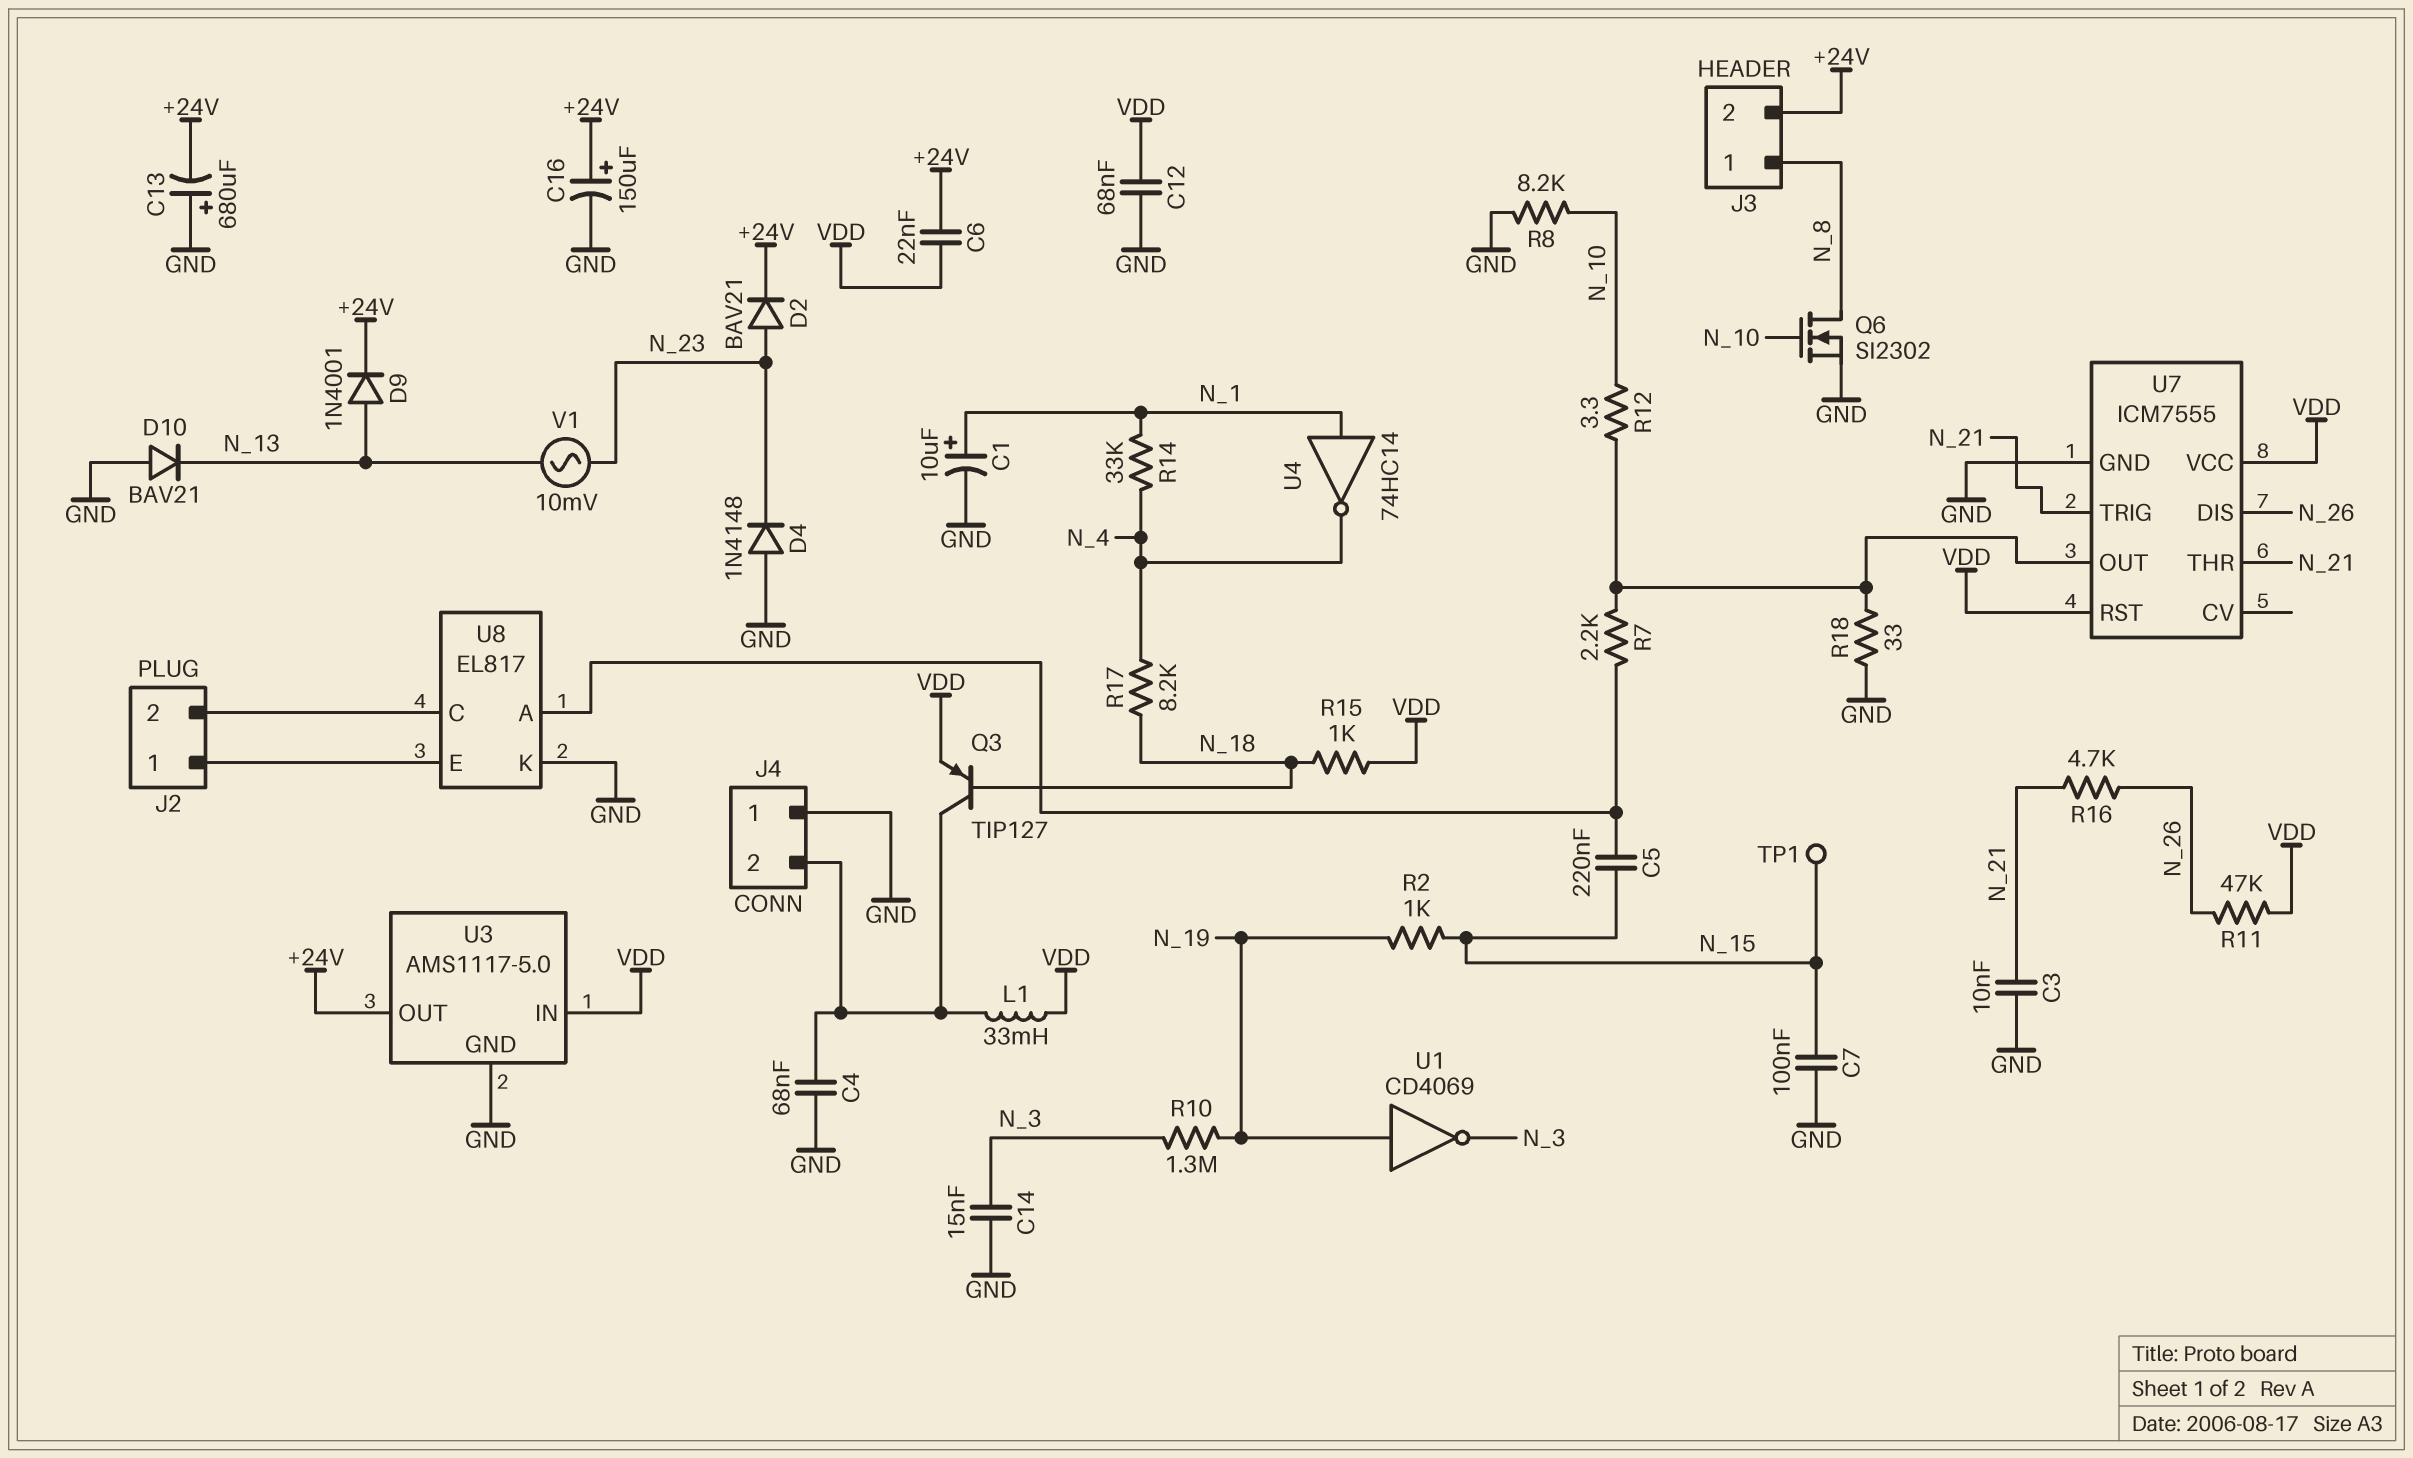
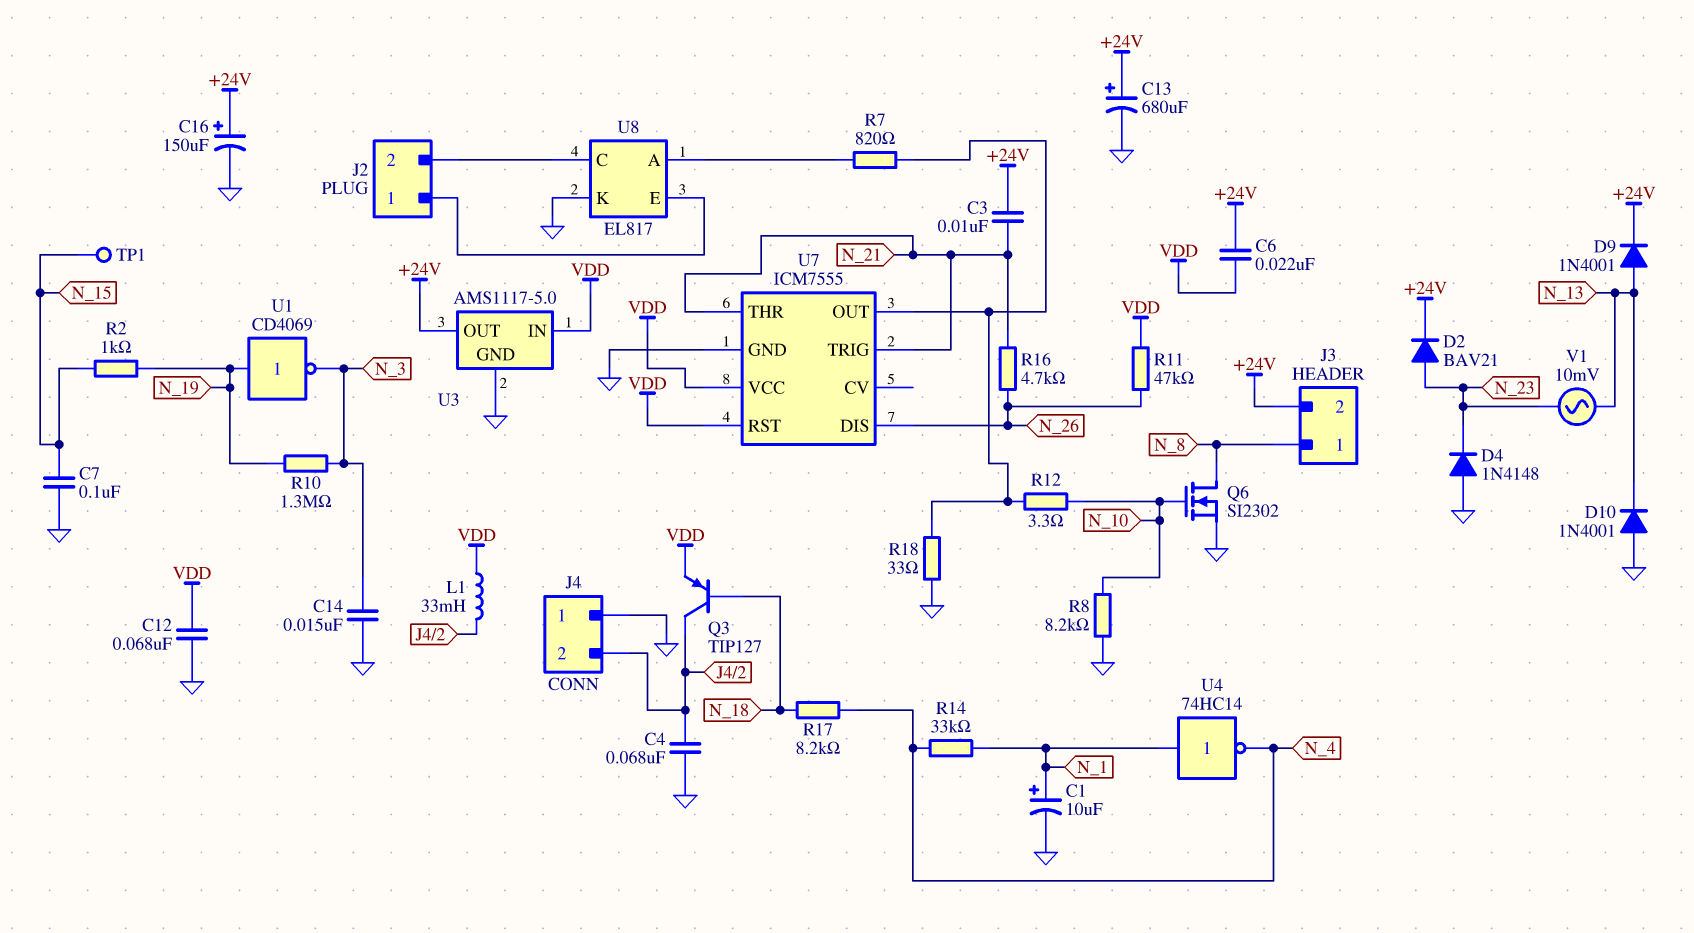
C3: 10nF (GND, N_21) -> 10nF (+24V, N_21)
C5: 220nF (N_15, U8/A) -> none
C13: 680uF (plus GND, minus +24V) -> 680uF (plus +24V, minus GND)
D10: diode BAV21 (A GND, K N_13) -> diode 1N4001 (A GND, K N_13)
R7: 2.2k (U7/OUT, U8/A) -> 820 (U7/OUT, U8/A)
R15: 1k (N_18, VDD) -> none

